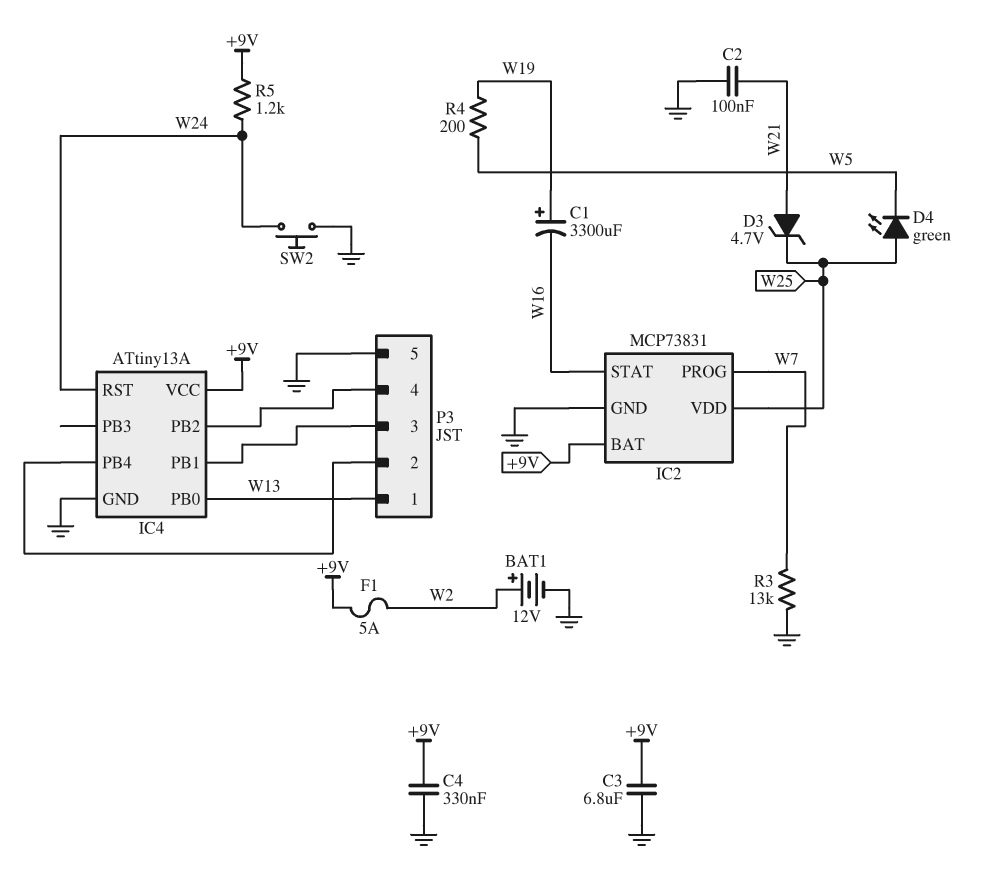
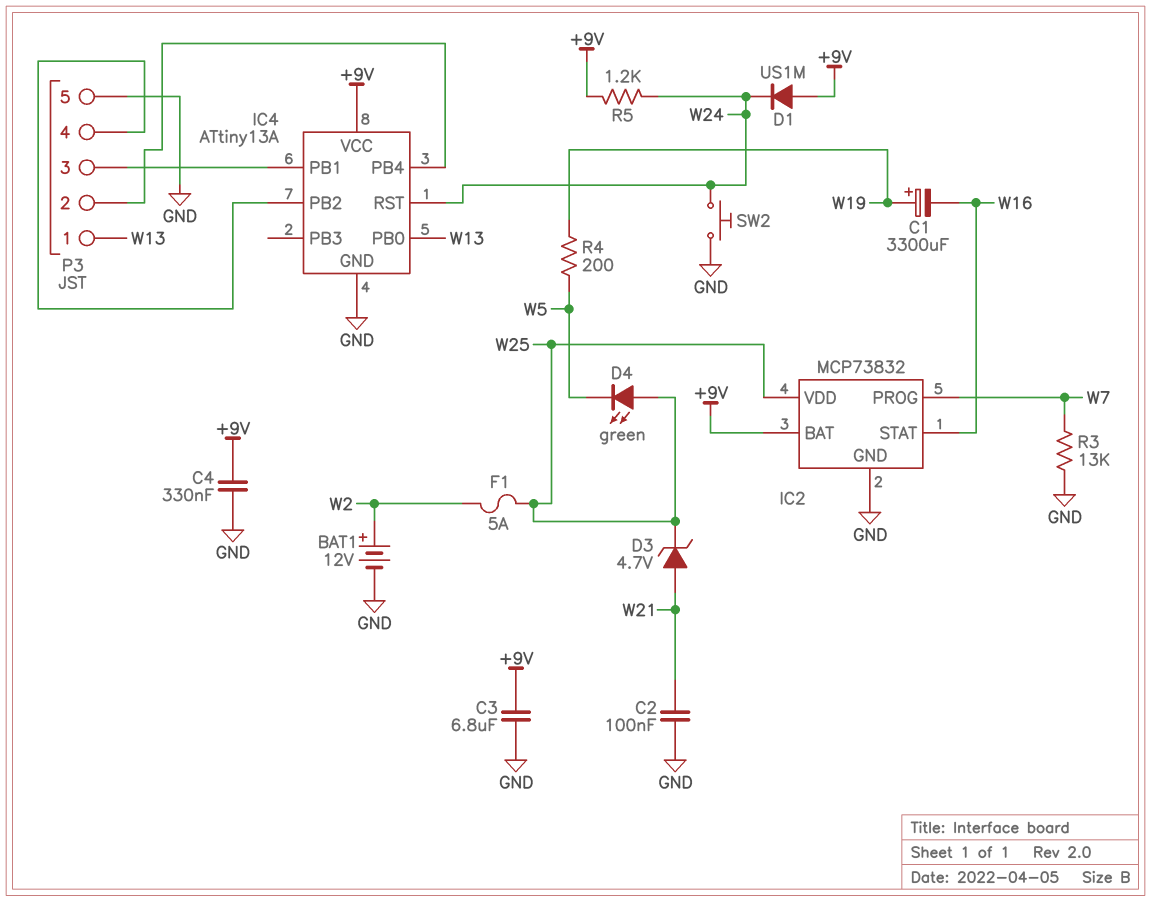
D1: none -> diode US1M (A +9V, K W24)
F1: 5A (+9V, W2) -> 5A (W2, W25)
IC2: MCP73831 -> MCP73832

